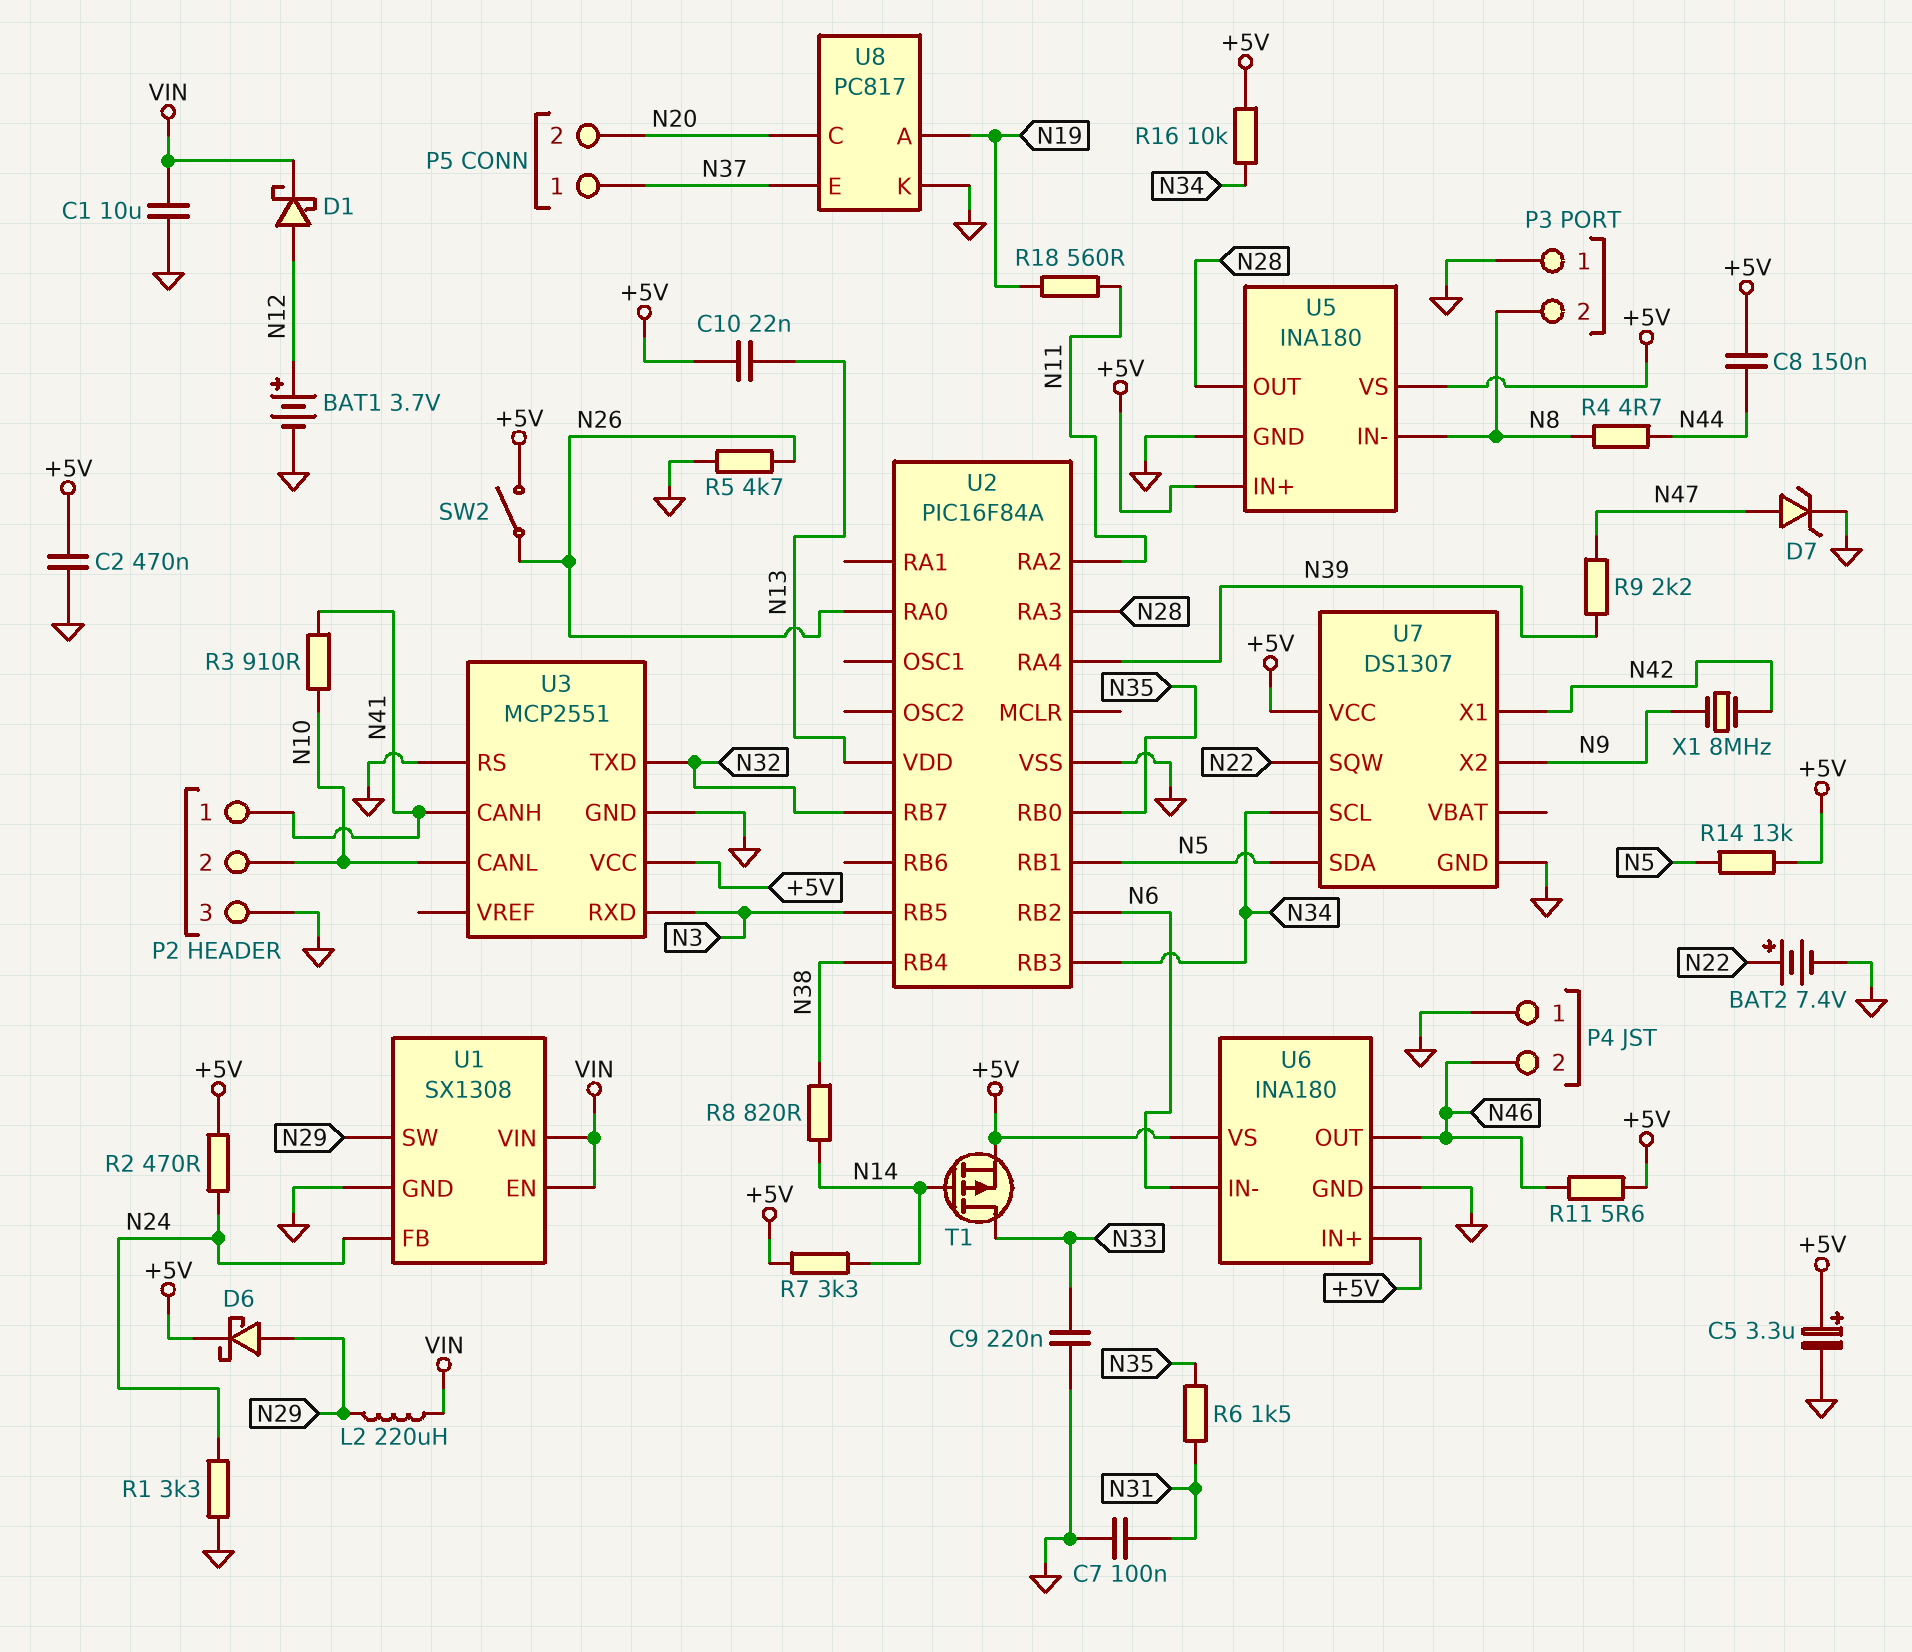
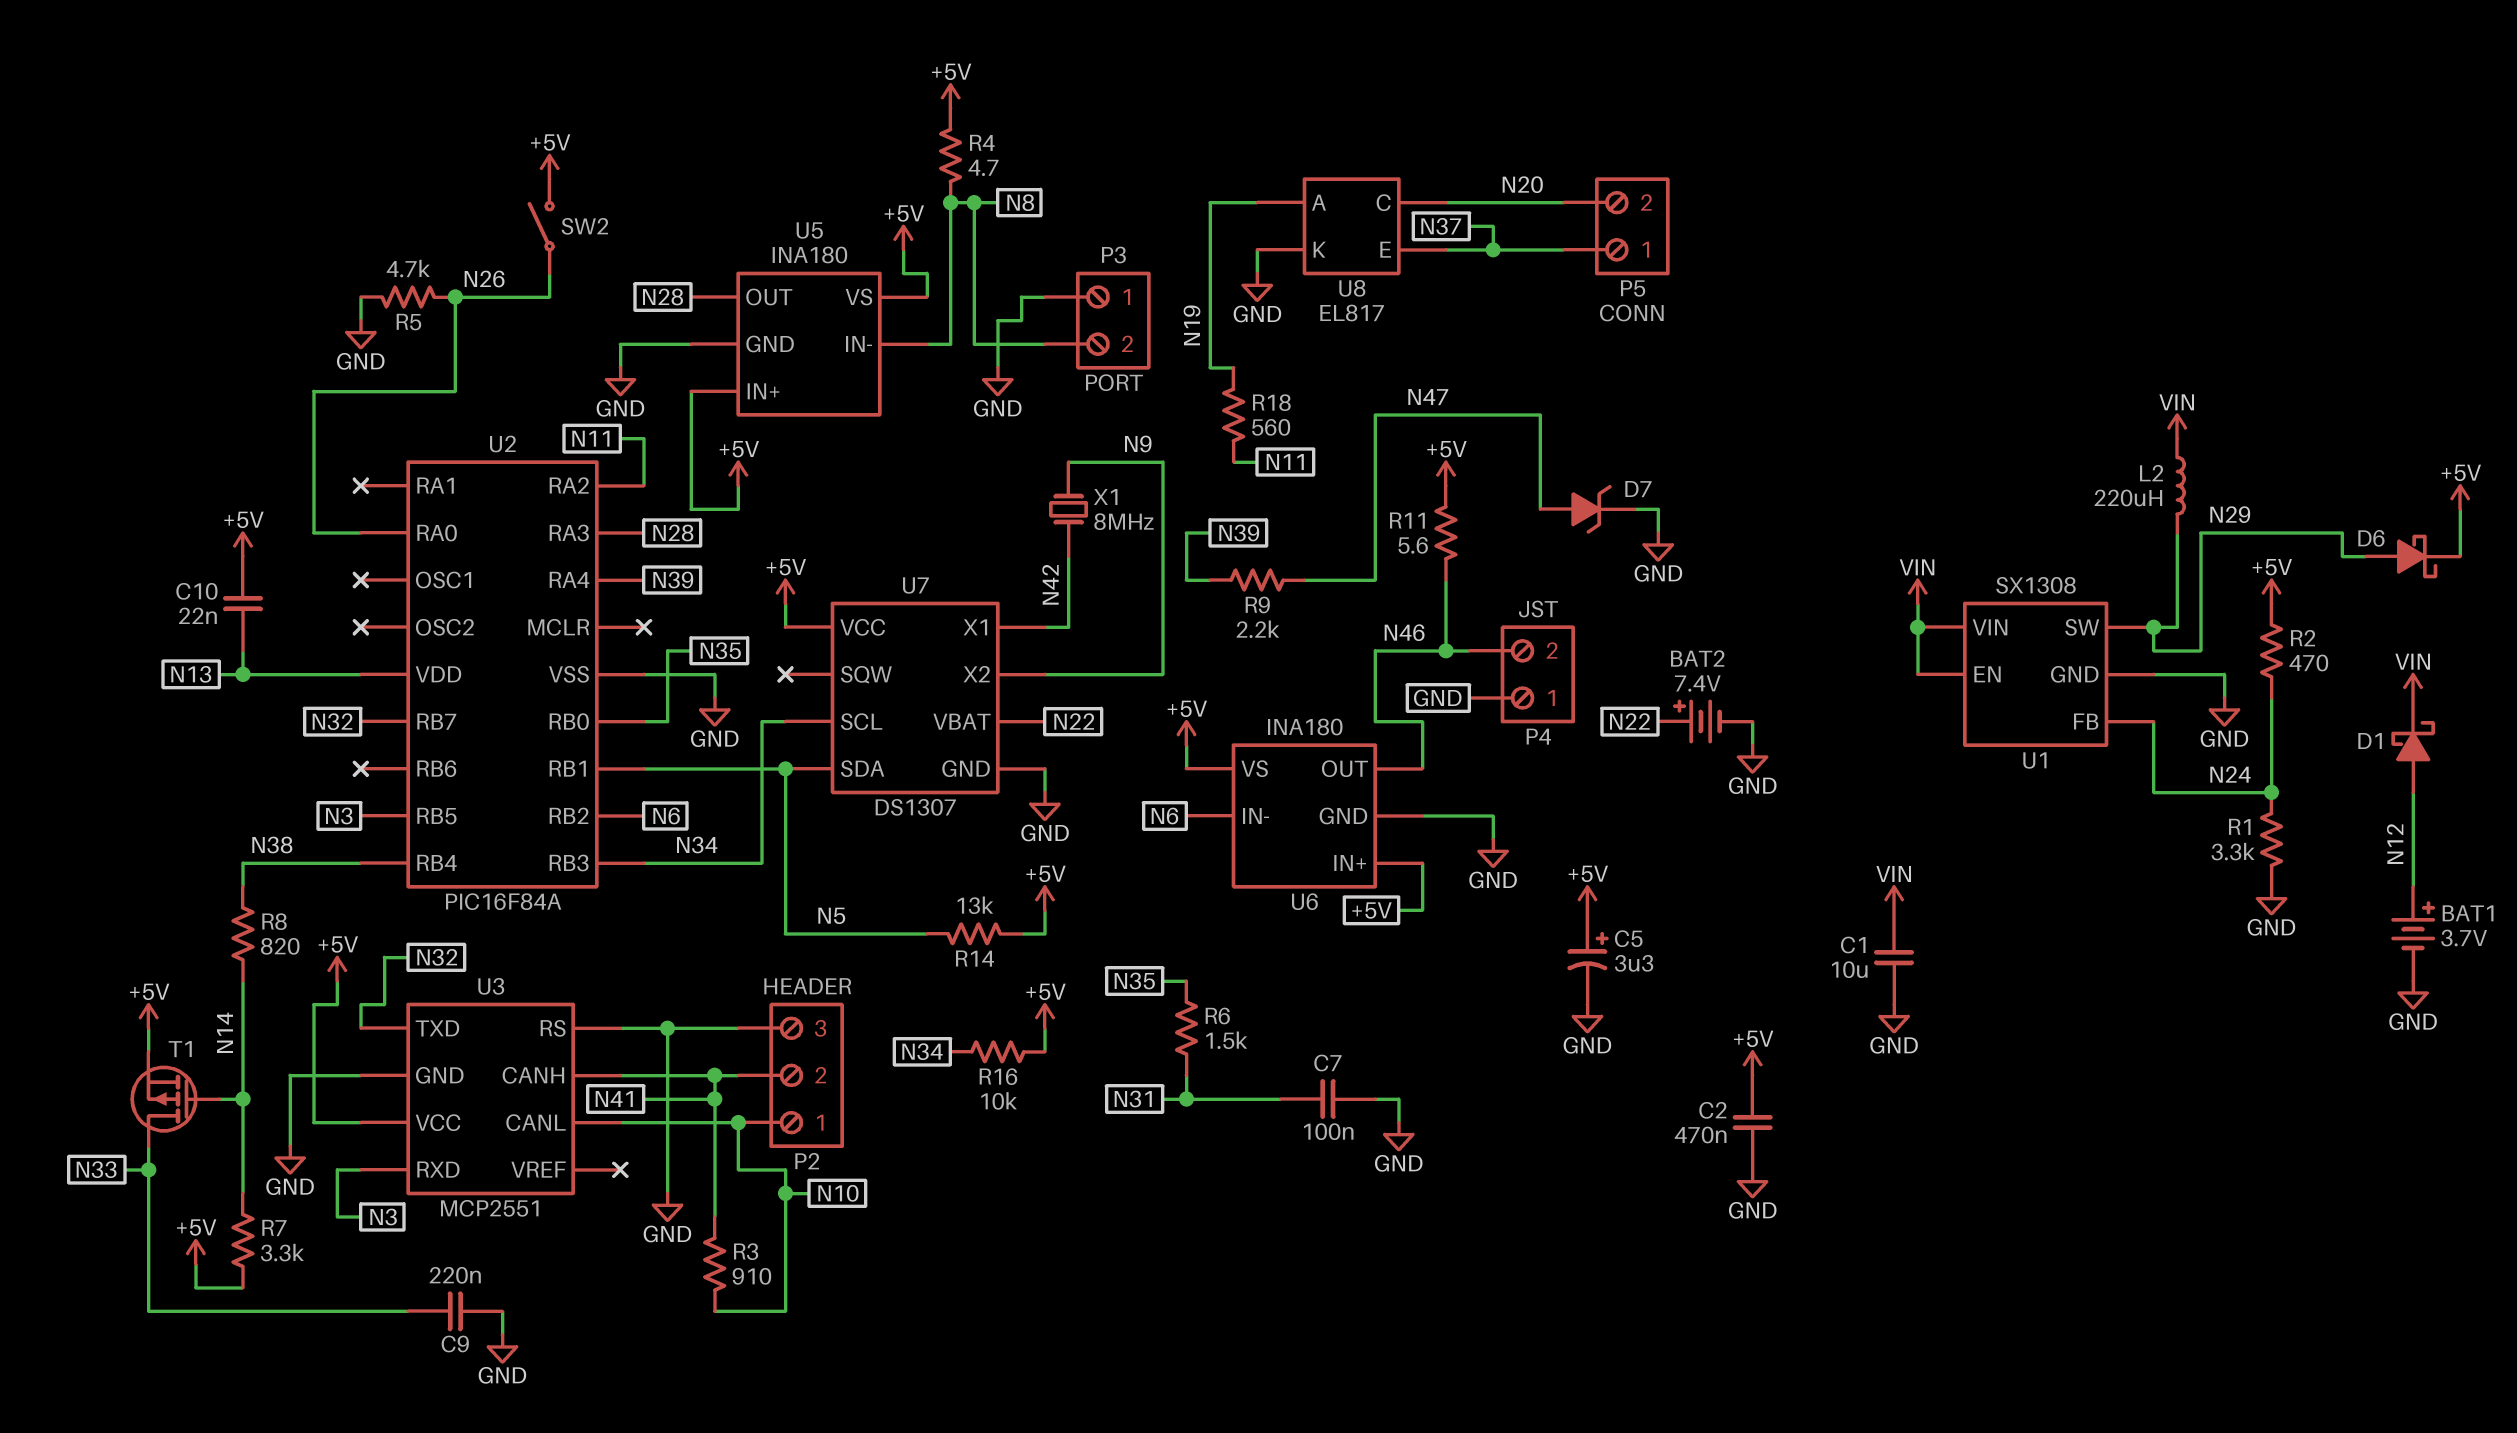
C8: 150nF (+5V, N44) -> none
P2 pin 1: N41 -> N10
P2 pin 2: N10 -> N41
R4: 4.7 (N8, N44) -> 4.7 (+5V, N8)
U7 pin SQW: N22 -> none
U7 pin VBAT: none -> N22
U8: PC817 -> EL817

